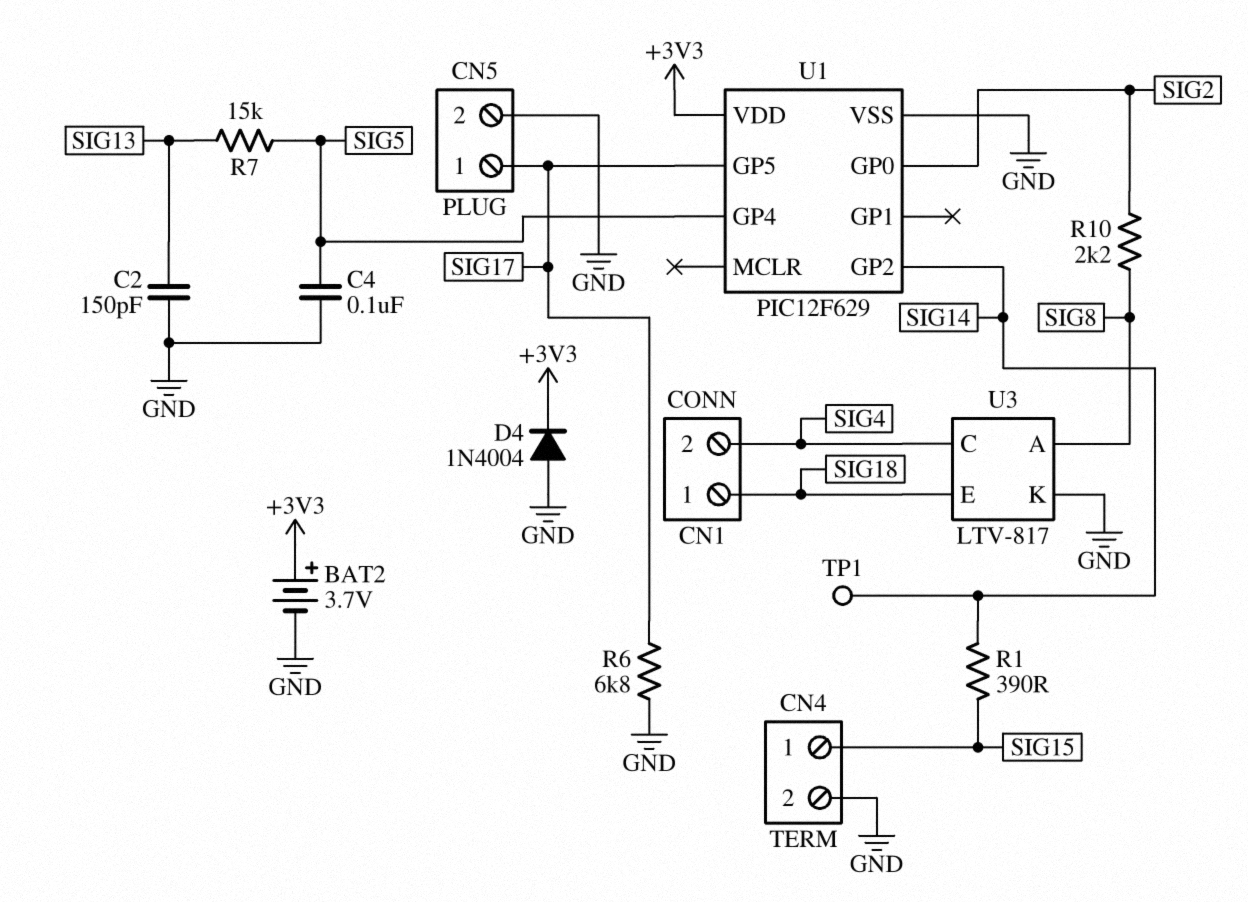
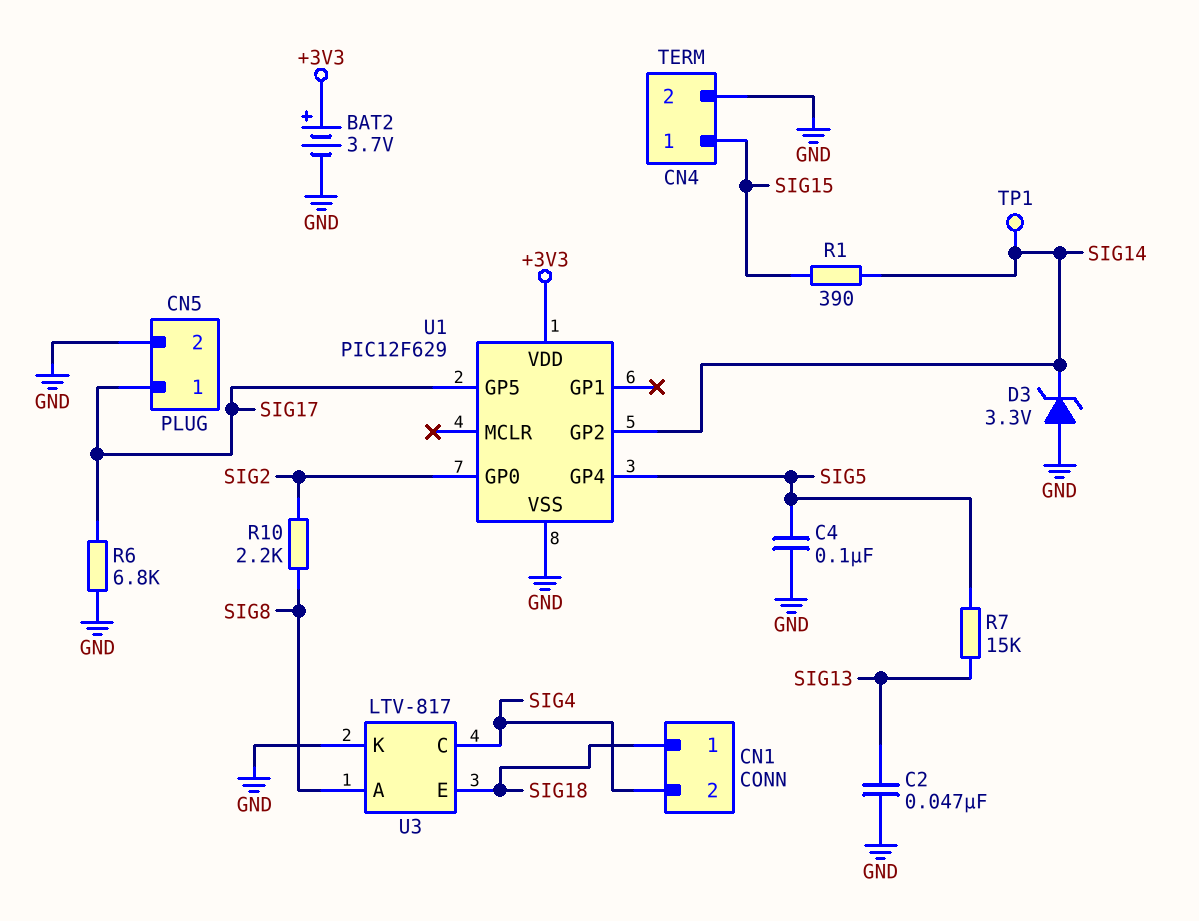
C2: 150pF (GND, SIG13) -> 47nF (GND, SIG13)
D3: none -> zener 3.3V (A GND, K SIG14)
D4: diode 1N4004 (A GND, K +3V3) -> none

